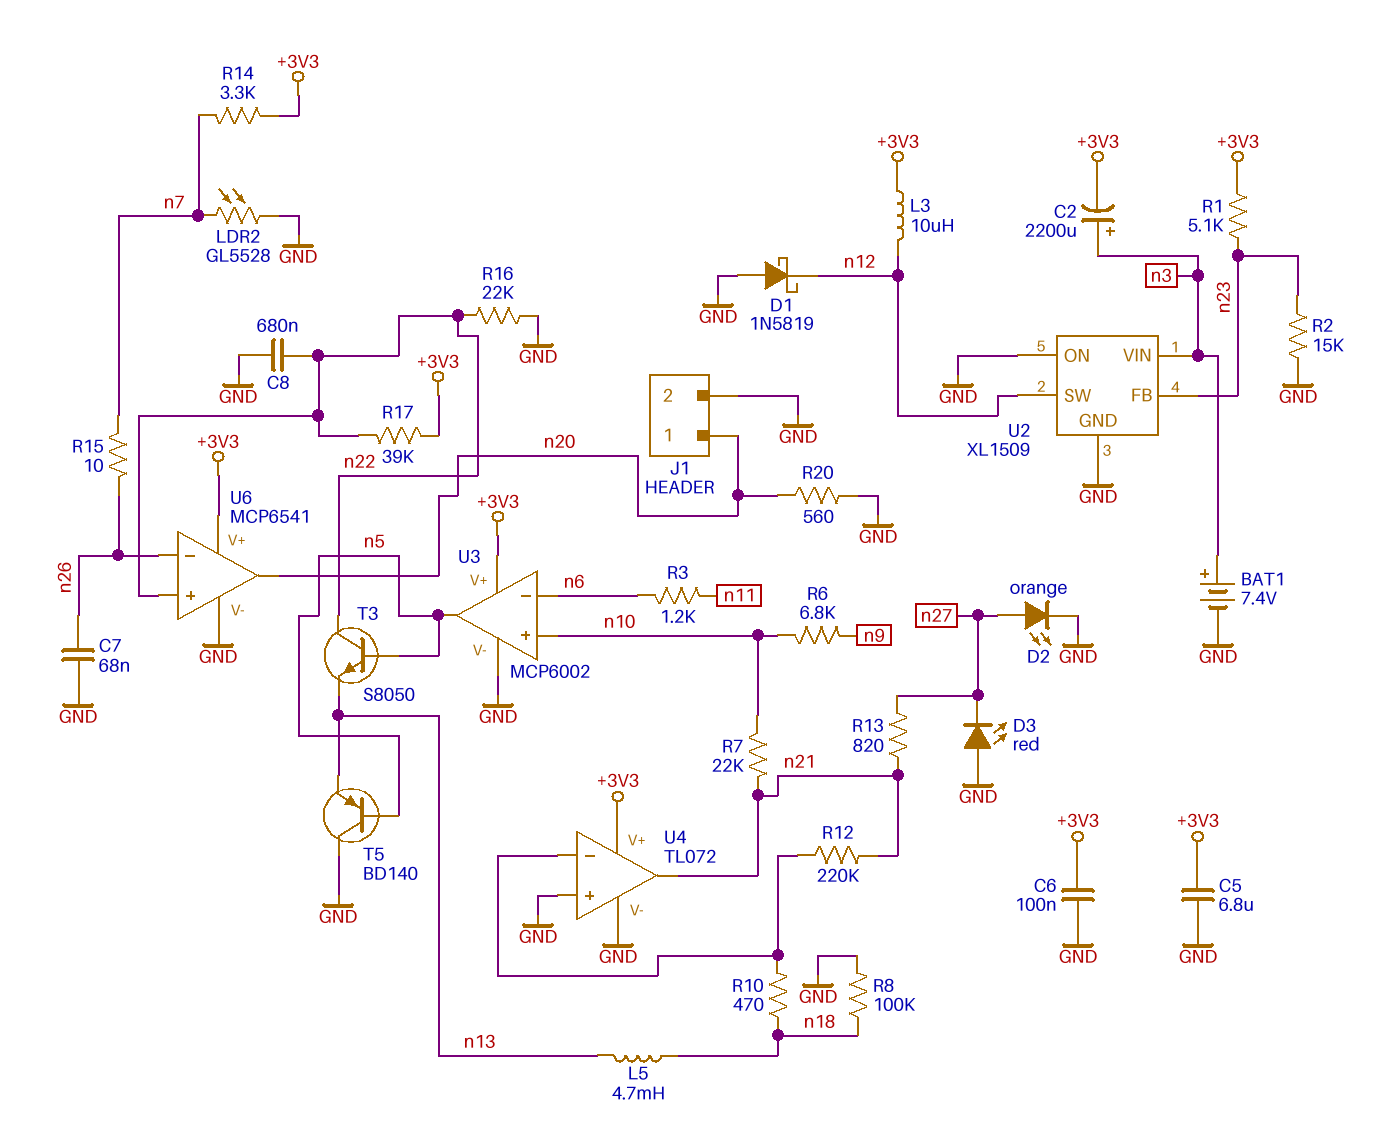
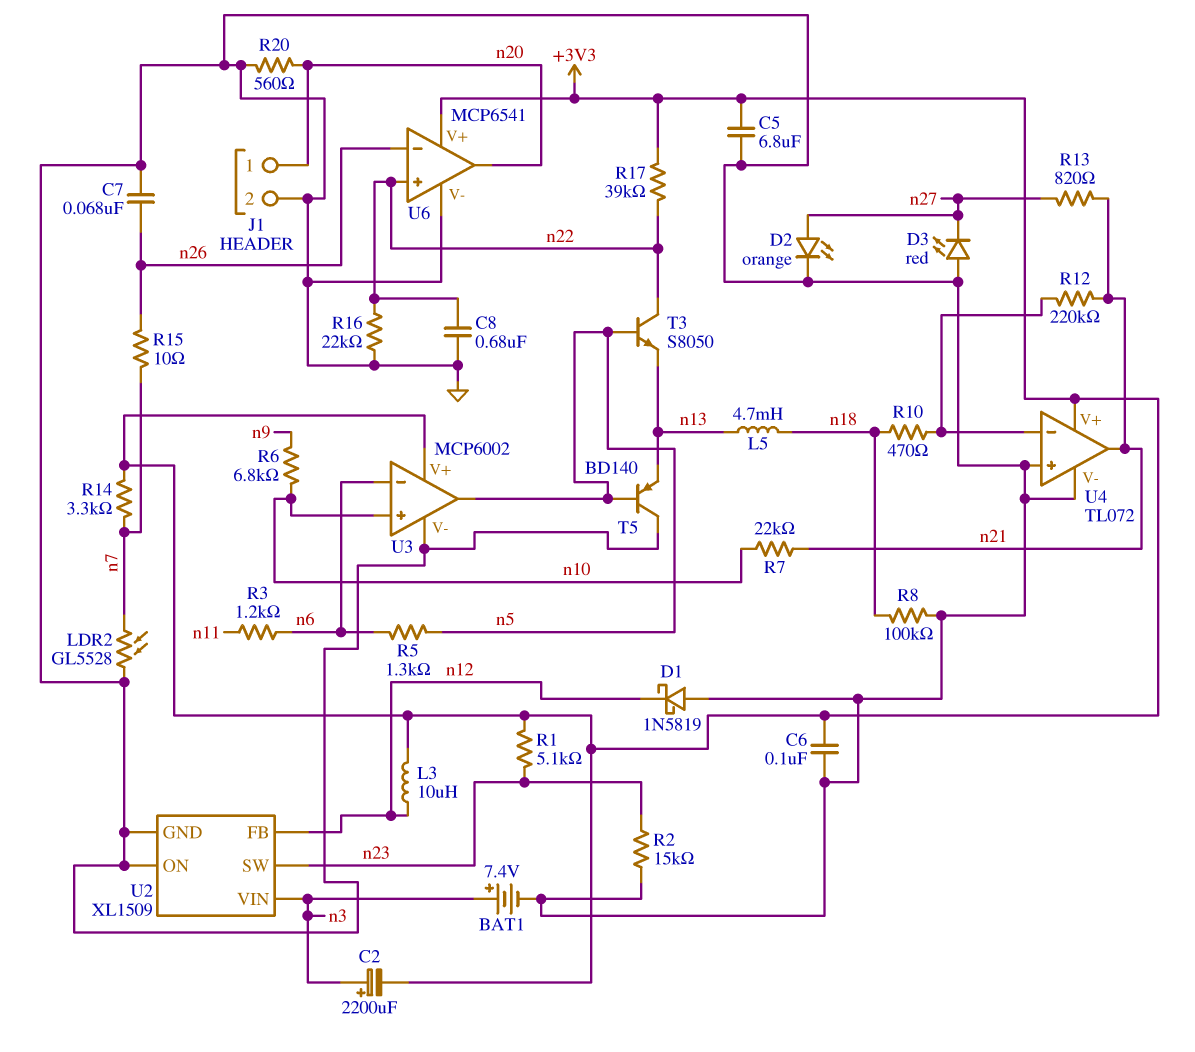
R5: none -> 1.3k (n5, n6)
U2 pin FB: n23 -> n12
U2 pin SW: n12 -> n23

